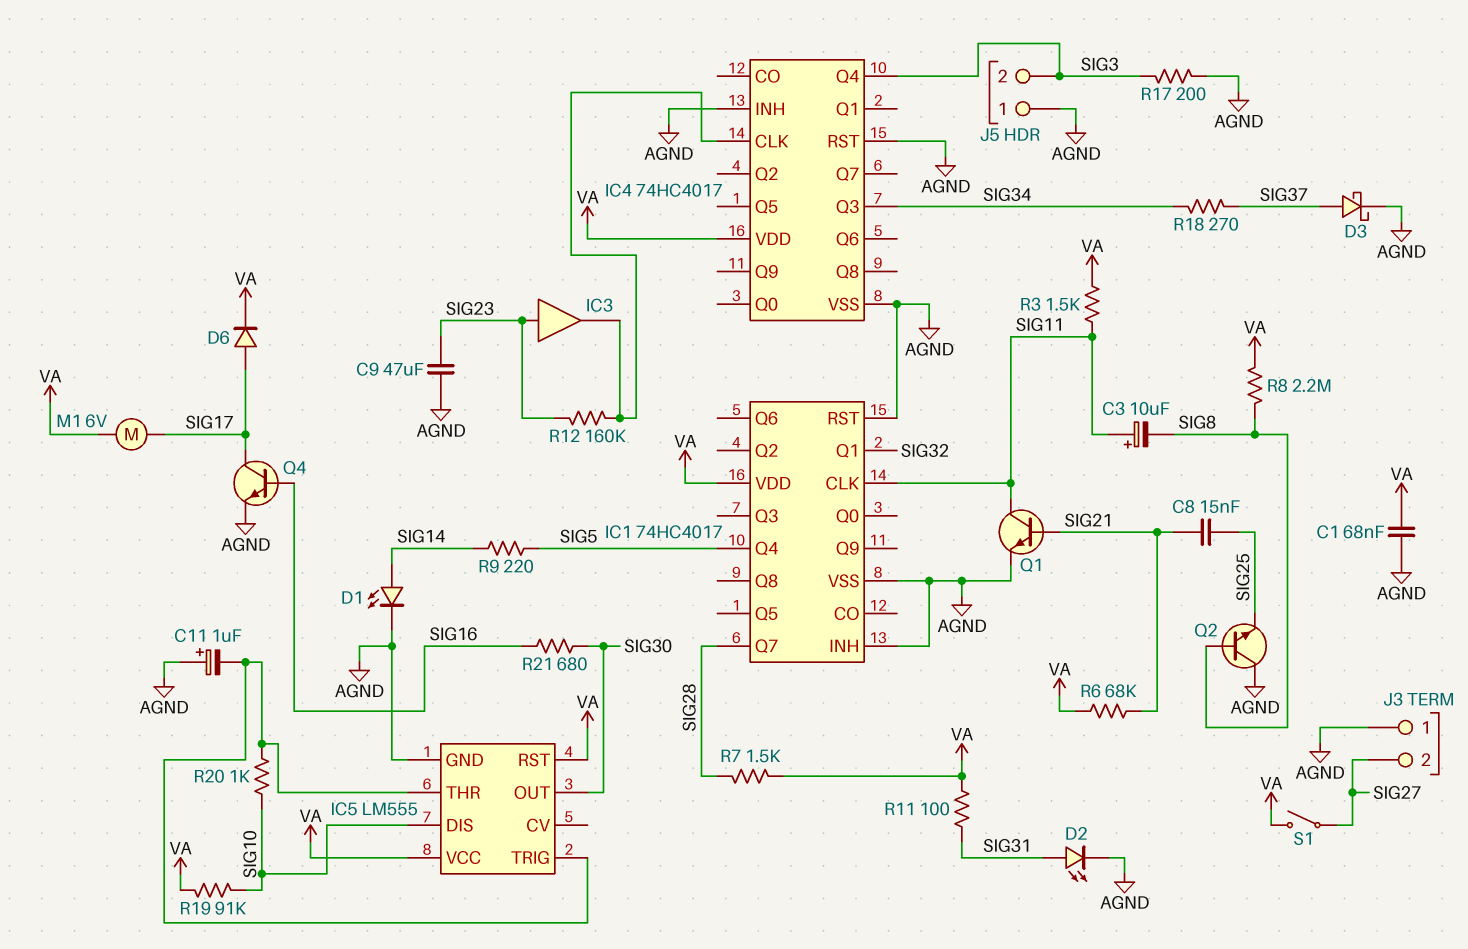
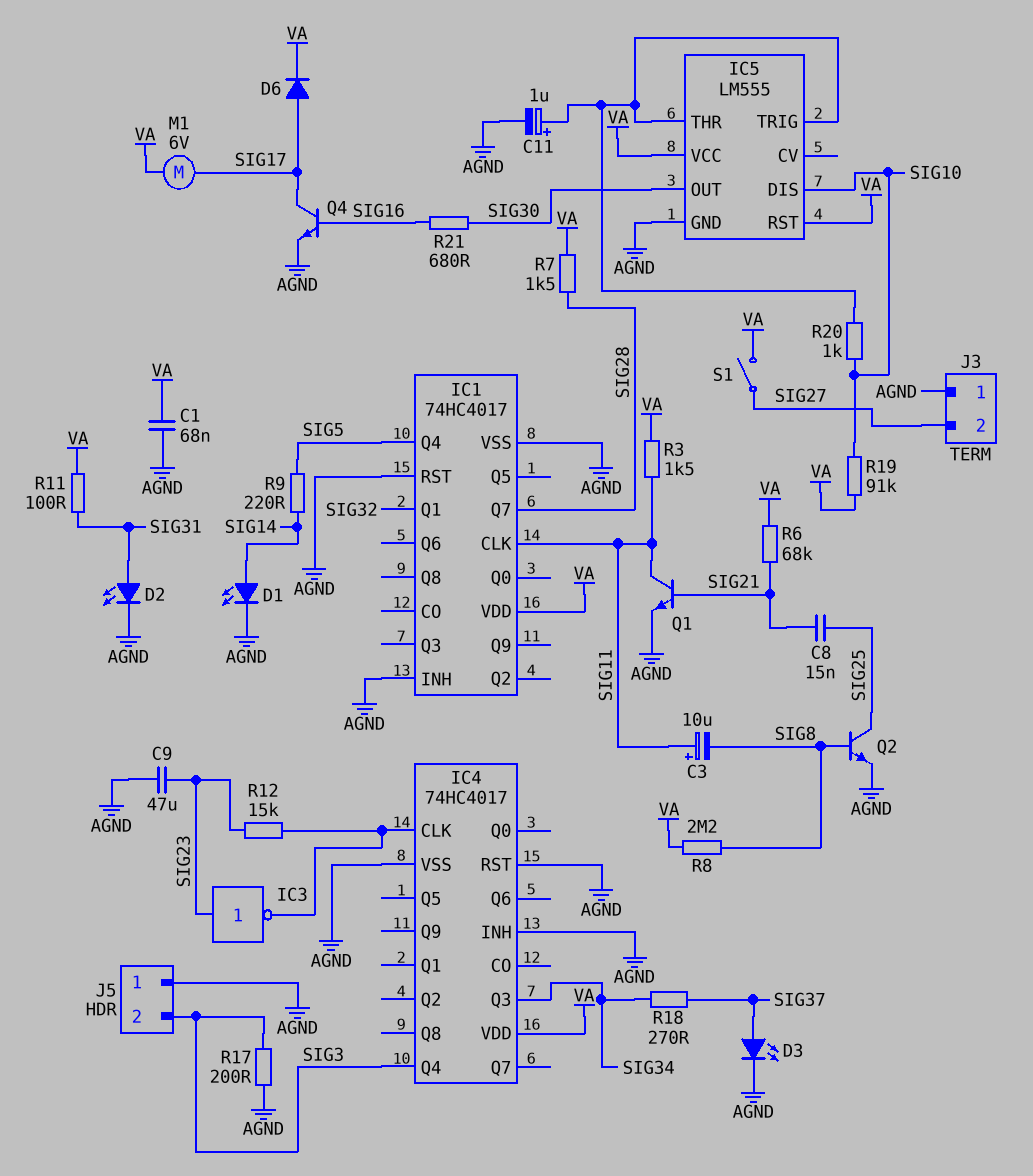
C11: 1uF (plus AGND, minus IC5/THR) -> 1uF (plus IC5/THR, minus AGND)
D3: schottky (A SIG37, K AGND) -> LED (A SIG37, K AGND)
IC3: buffer (in SIG23, out IC4/CLK) -> NOT (in SIG23, out IC4/CLK)
Q2: NPN (B SIG8, C AGND, E SIG25) -> NPN (B SIG8, C SIG25, E AGND)
R12: 160k (IC4/CLK, SIG23) -> 15k (IC4/CLK, SIG23)

